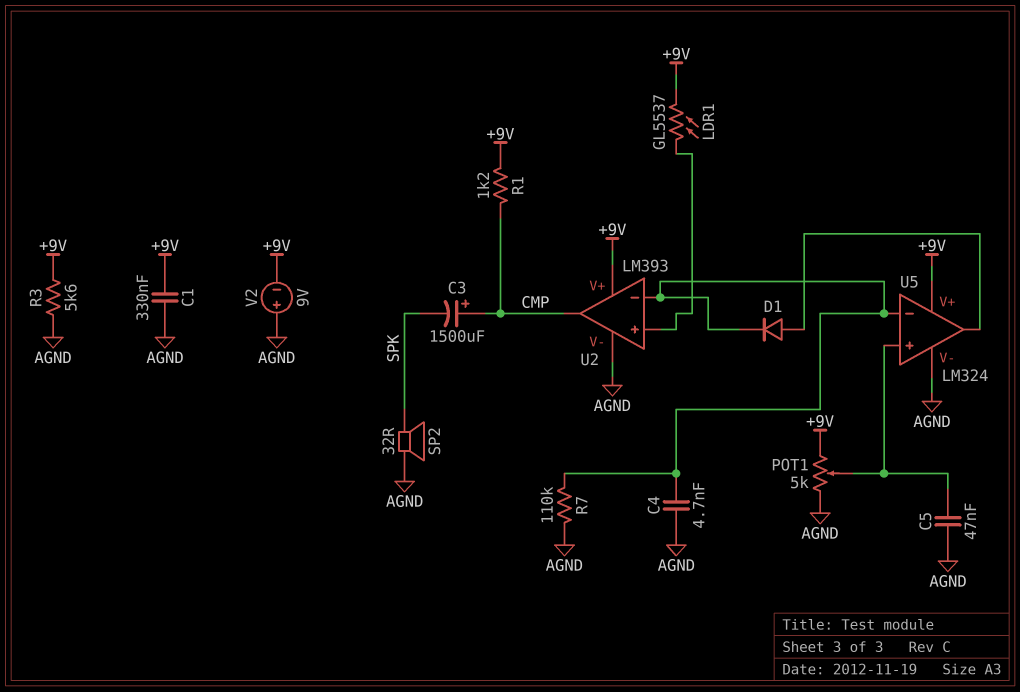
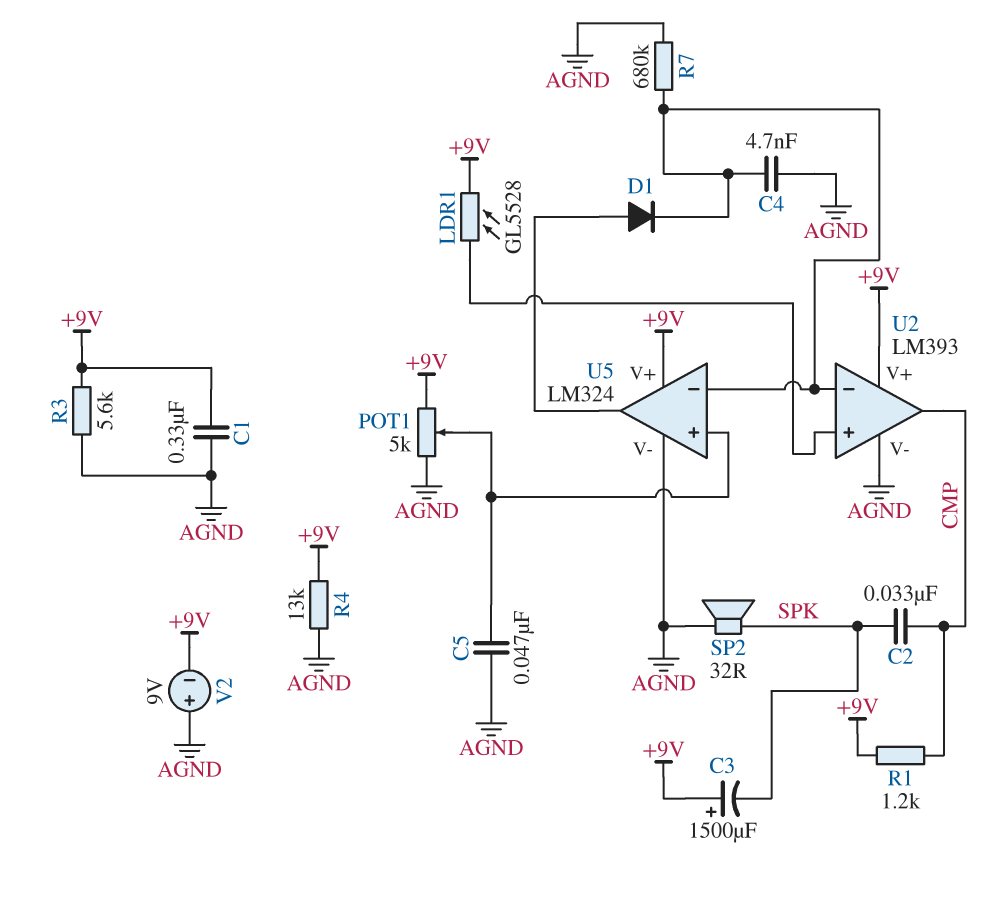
C2: none -> 33nF (CMP, SPK)
C3: 1500uF (plus CMP, minus SPK) -> 1500uF (plus +9V, minus SPK)
LDR1: GL5537 (+9V, U2/in+) -> GL5528 (+9V, U2/in+)
R4: none -> 13k (+9V, AGND)
R7: 110k (AGND, U2/in-) -> 680k (AGND, U2/in-)

